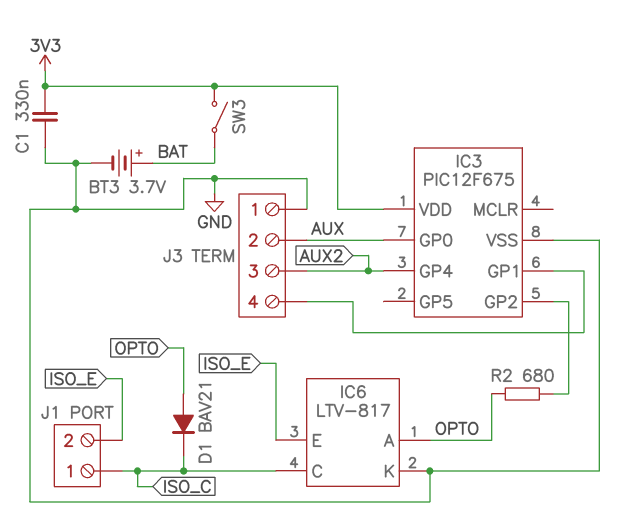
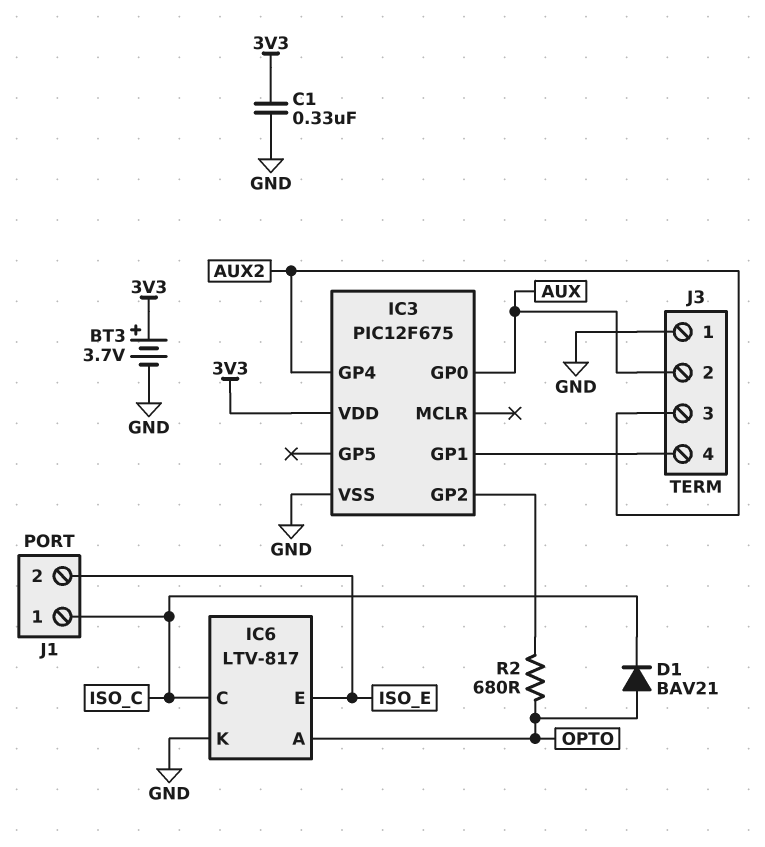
BT3: 3.7V (plus BAT, minus GND) -> 3.7V (plus 3V3, minus GND)
SW3: switch (3V3, BAT) -> none

